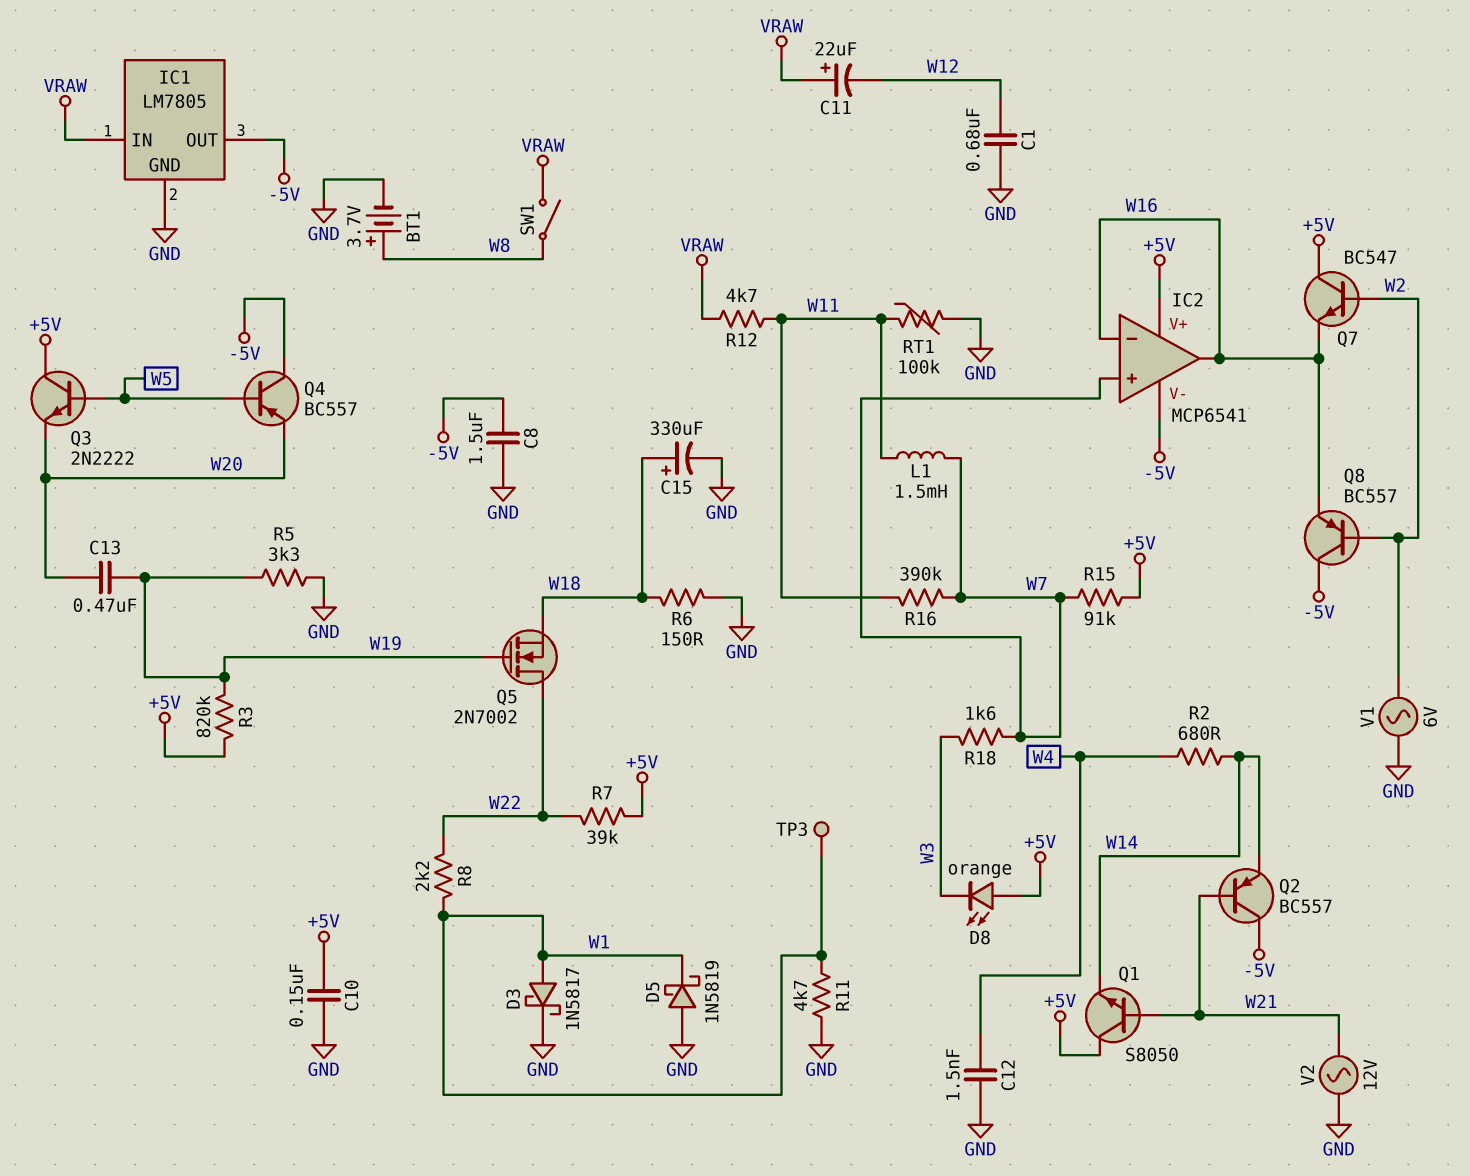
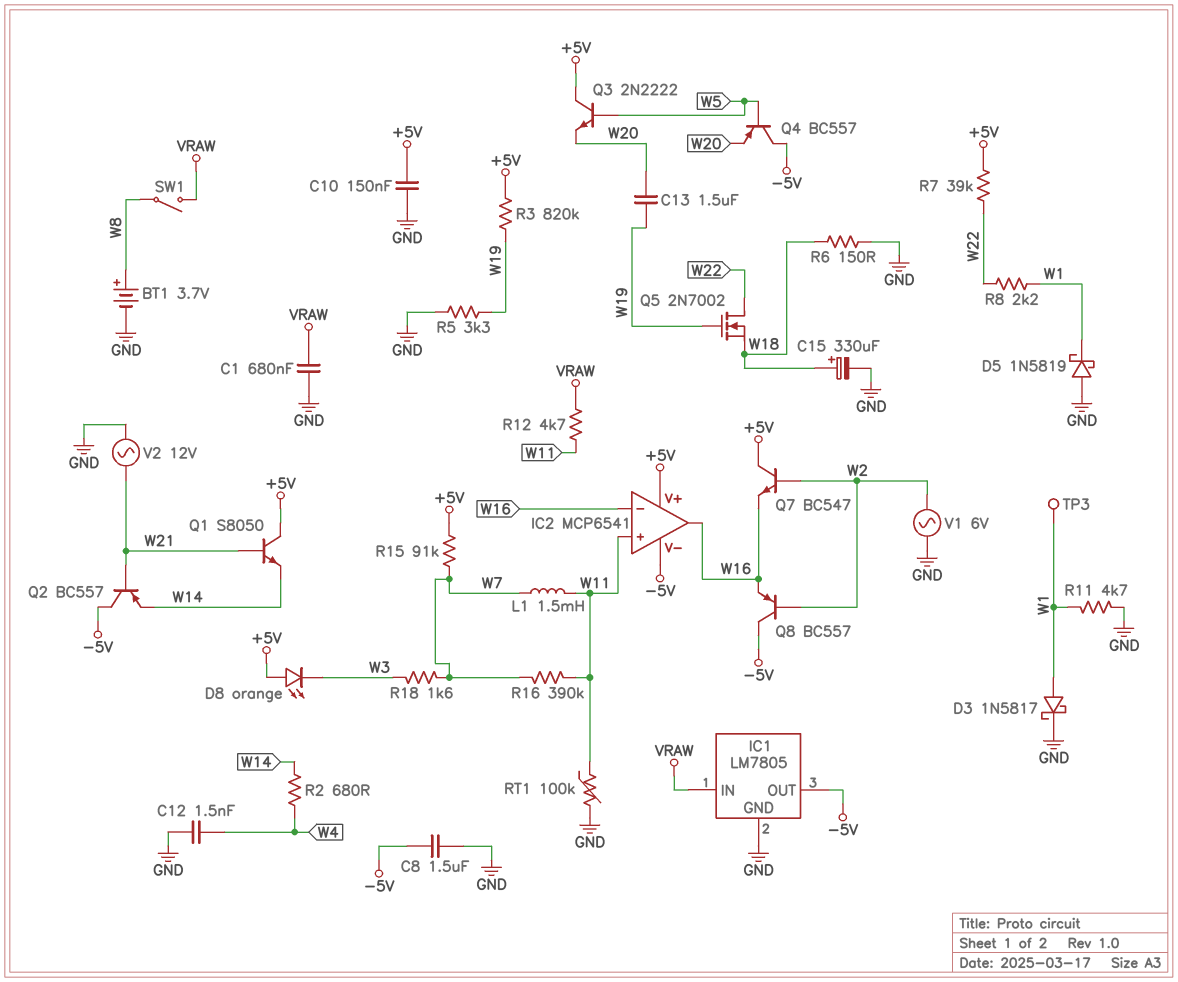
C1: 680nF (GND, W12) -> 680nF (GND, VRAW)
C11: 22uF (plus VRAW, minus W12) -> none
C13: 470nF (W19, W20) -> 1.5uF (W19, W20)
IC2 pin in+: W7 -> W11

